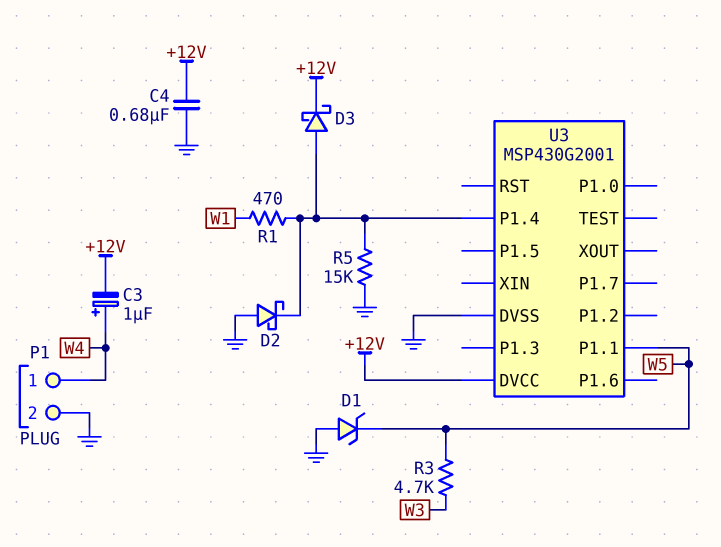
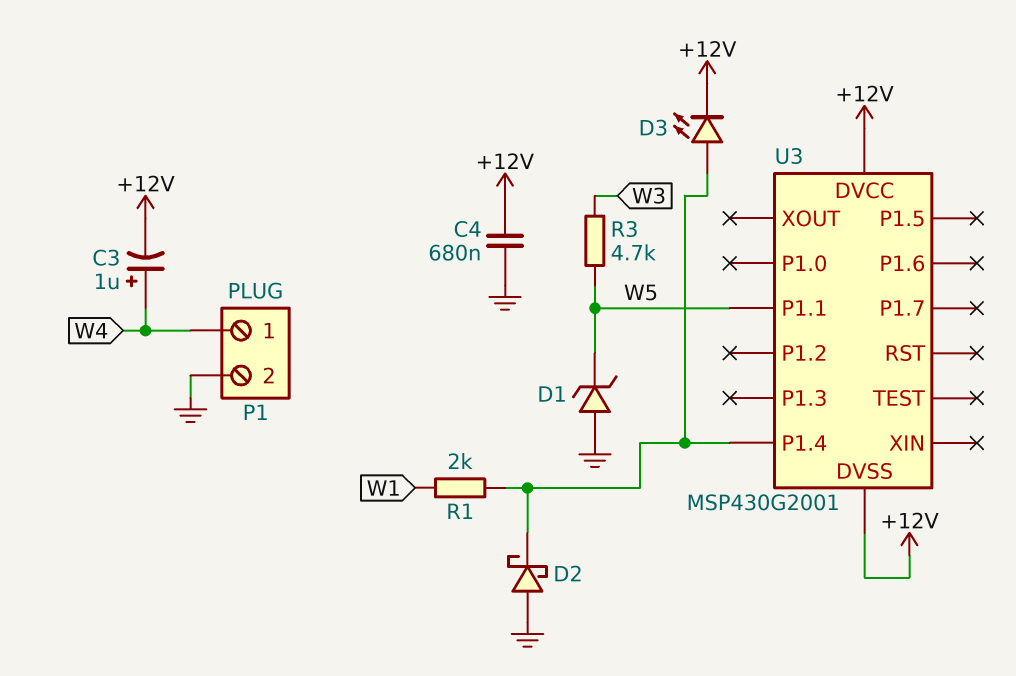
D3: schottky (A U3/P1.4, K +12V) -> LED (A U3/P1.4, K +12V)
R1: 470 (U3/P1.4, W1) -> 2k (U3/P1.4, W1)
R5: 15k (GND, U3/P1.4) -> none
U3 pin DVSS: GND -> +12V

